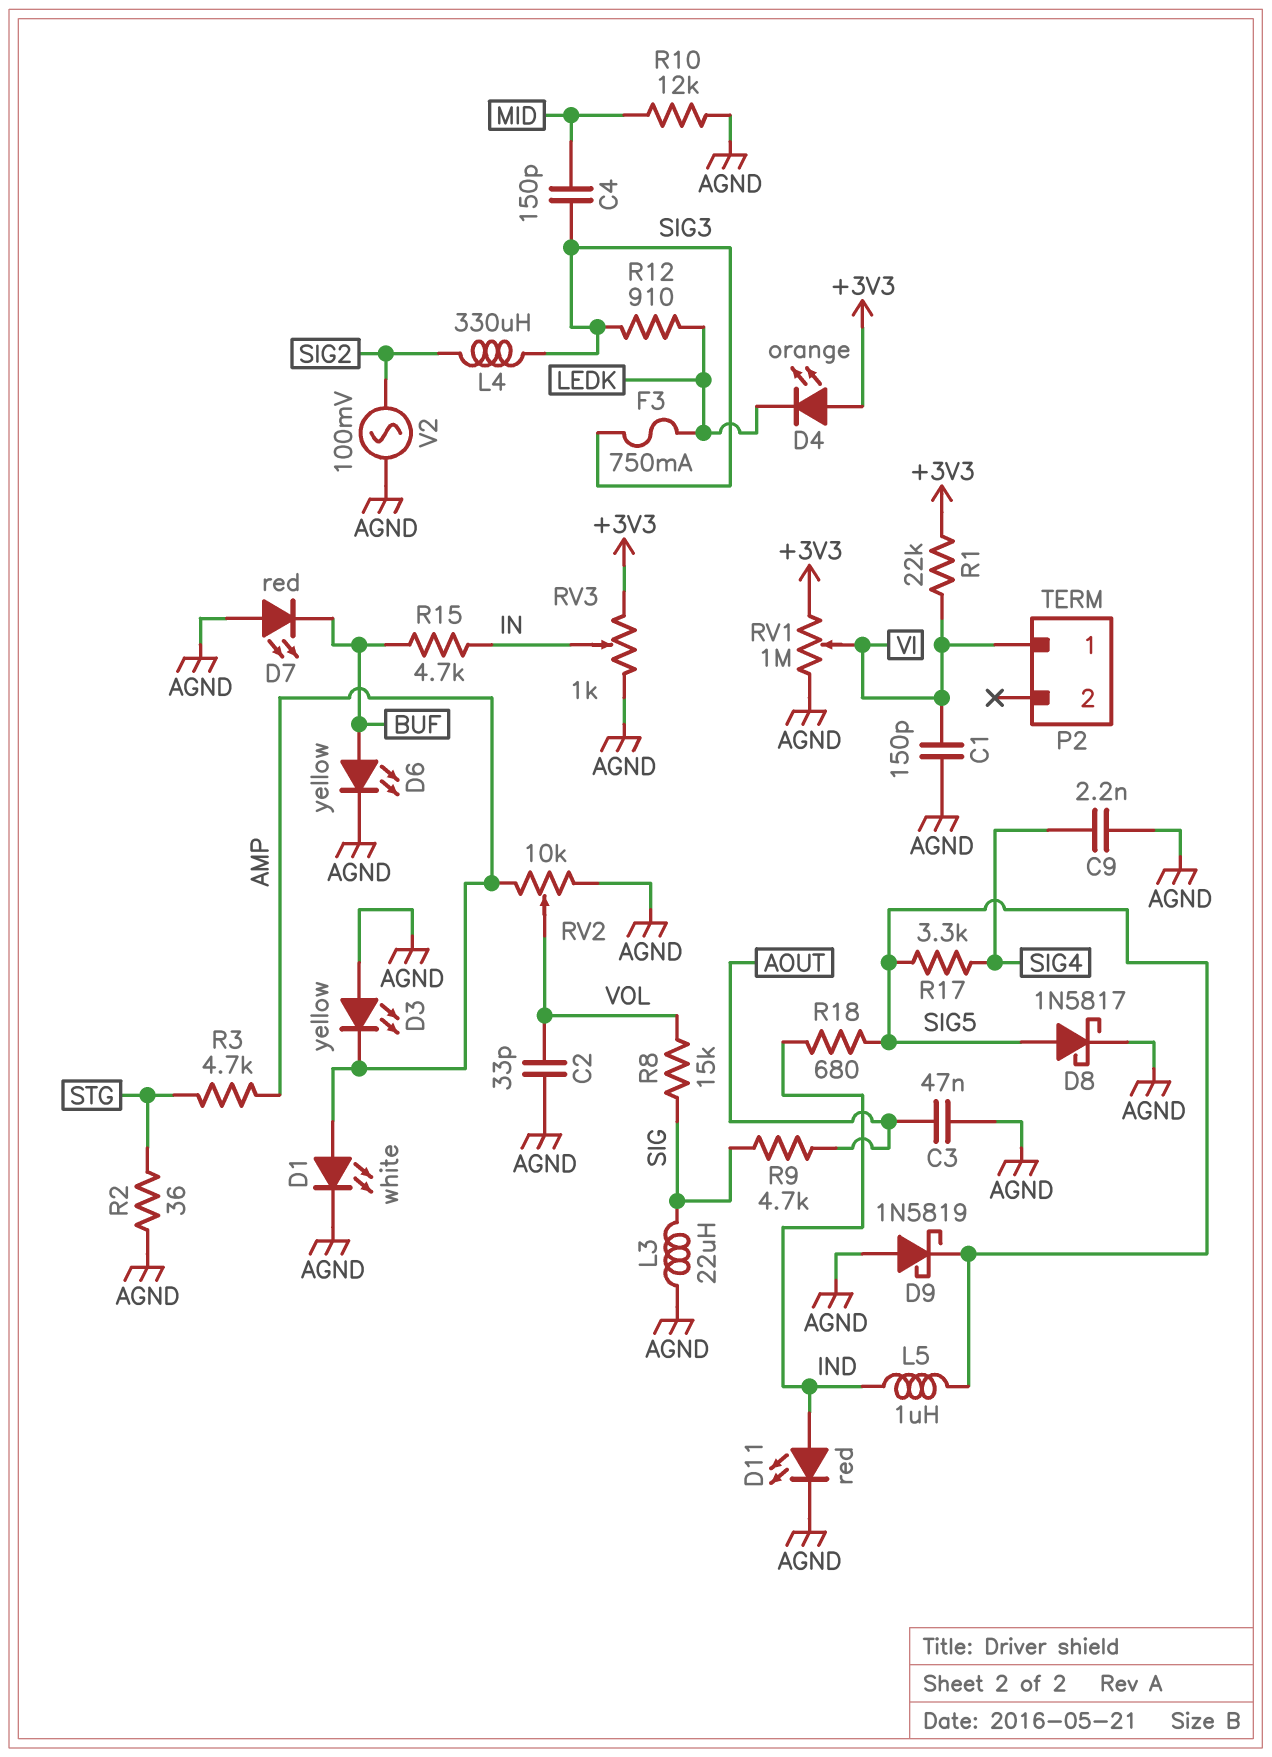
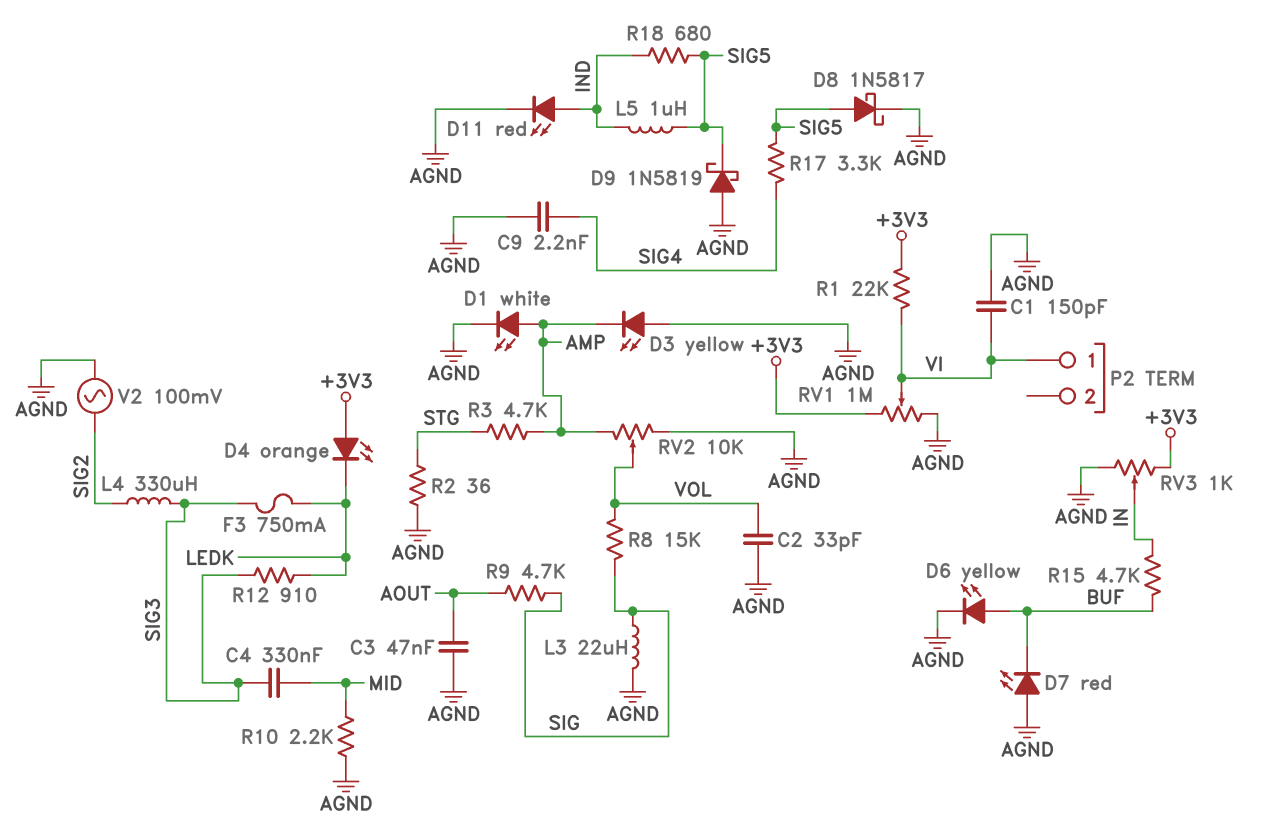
C4: 150pF (MID, SIG3) -> 330nF (MID, SIG3)
R10: 12k (AGND, MID) -> 2.2k (AGND, MID)

